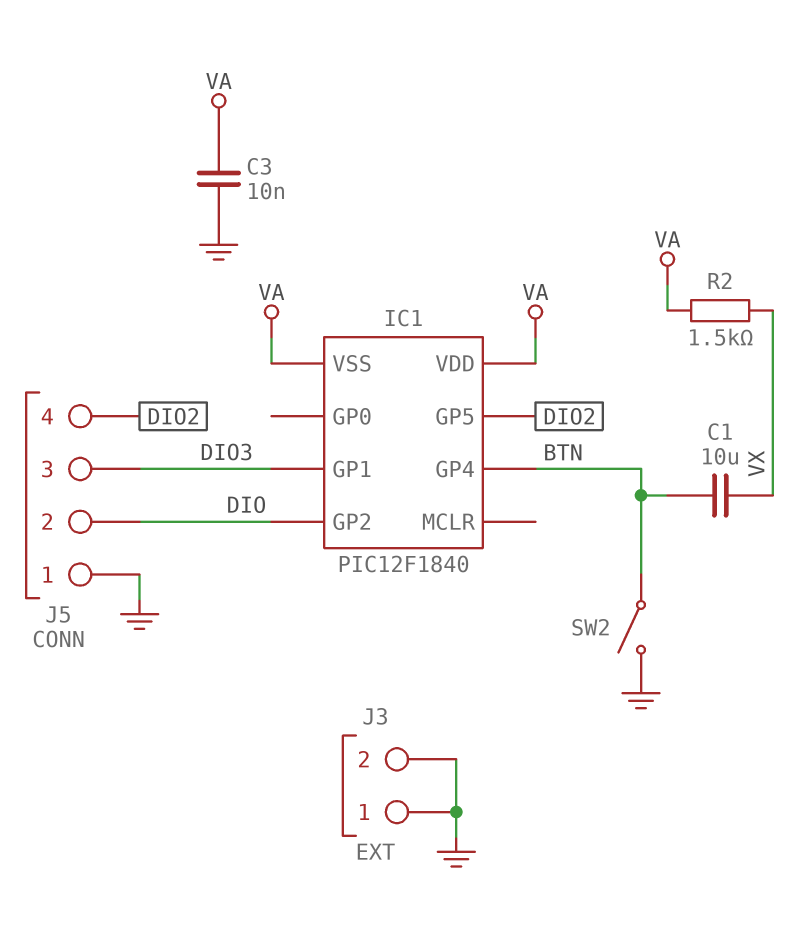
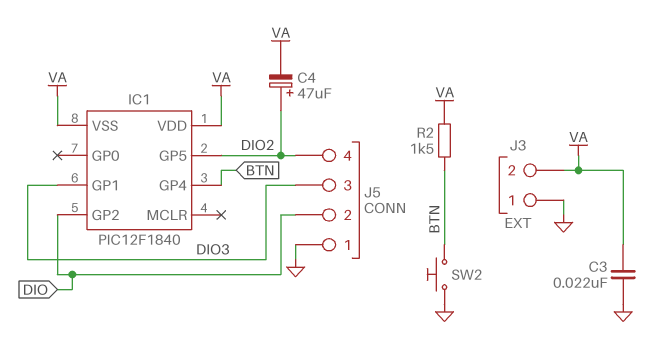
C1: 10uF (BTN, VX) -> none
C3: 10nF (GND, VA) -> 22nF (GND, VA)
C4: none -> 47uF (plus DIO2, minus VA)
J3 pin 2: GND -> VA
R2: 1.5k (VA, VX) -> 1.5k (BTN, VA)
SW2: switch (BTN, GND) -> button (BTN, GND)

